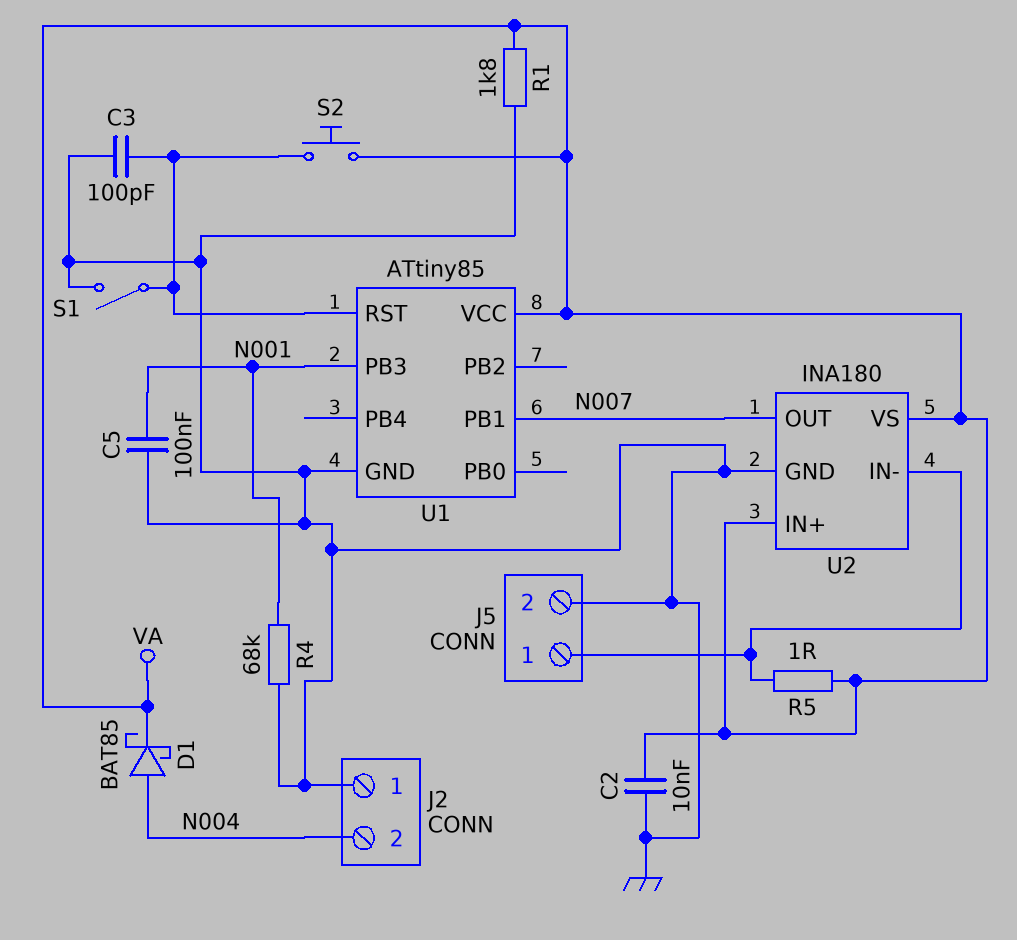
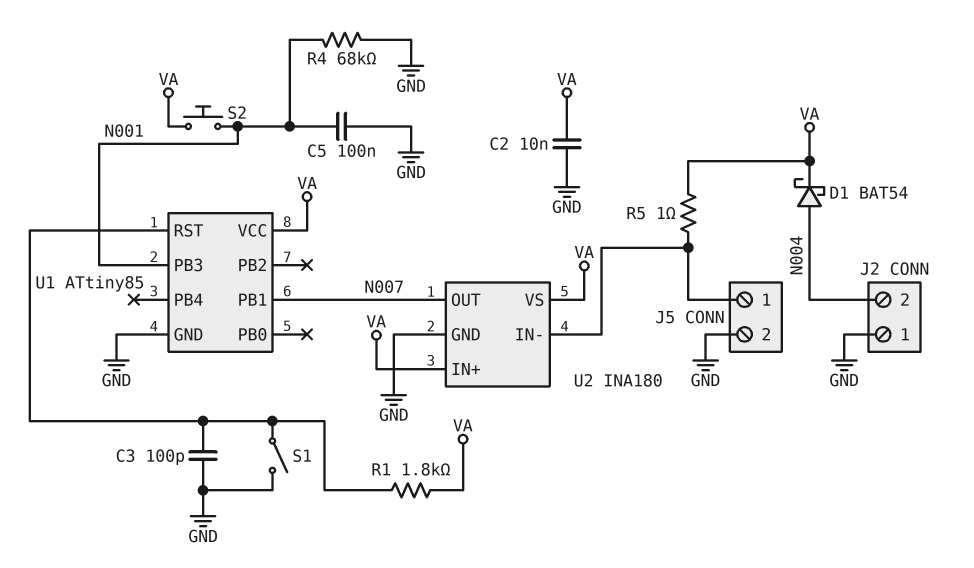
D1: schottky BAT85 (A N004, K VA) -> schottky BAT54 (A N004, K VA)
R1: 1.8k (GND, VA) -> 1.8k (U1/RST, VA)
S2: button (U1/RST, VA) -> button (N001, VA)

